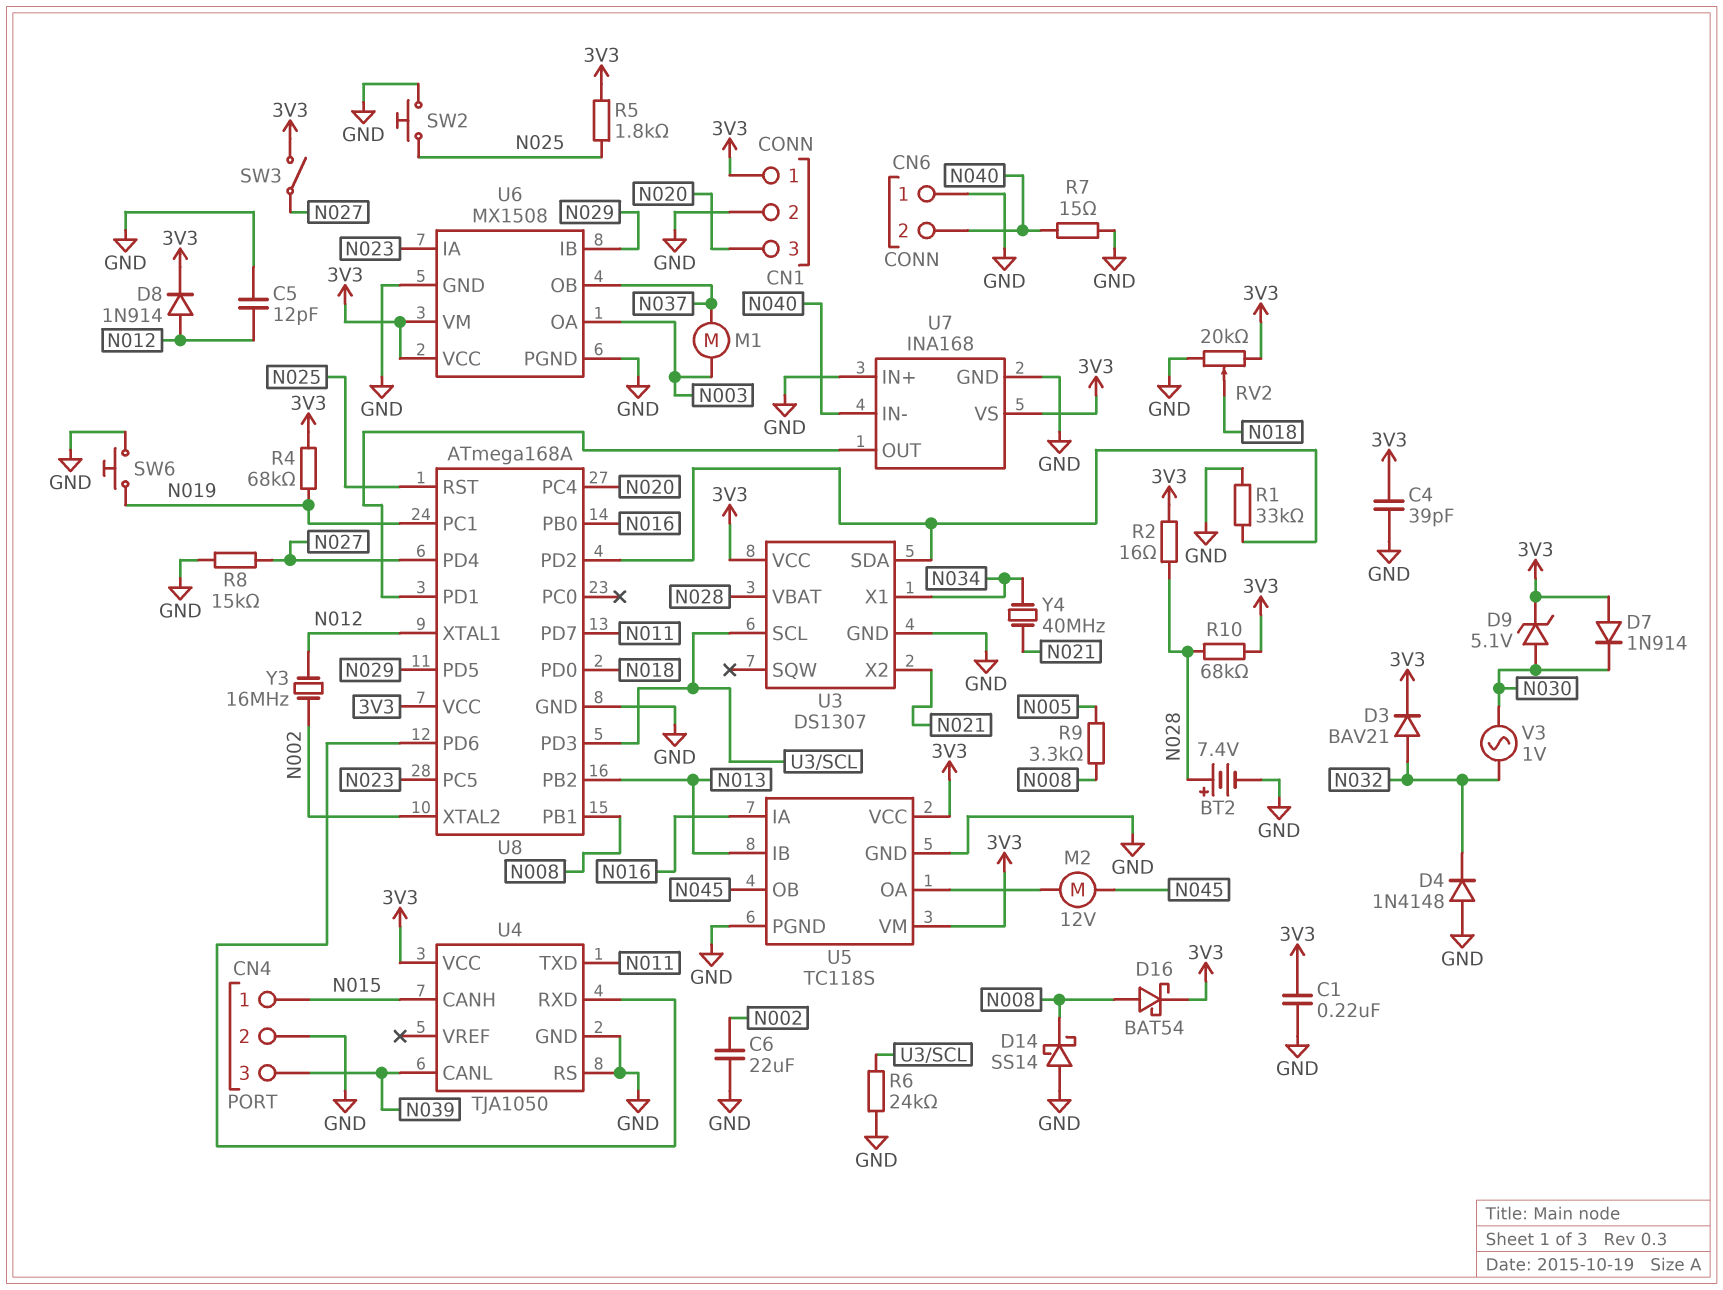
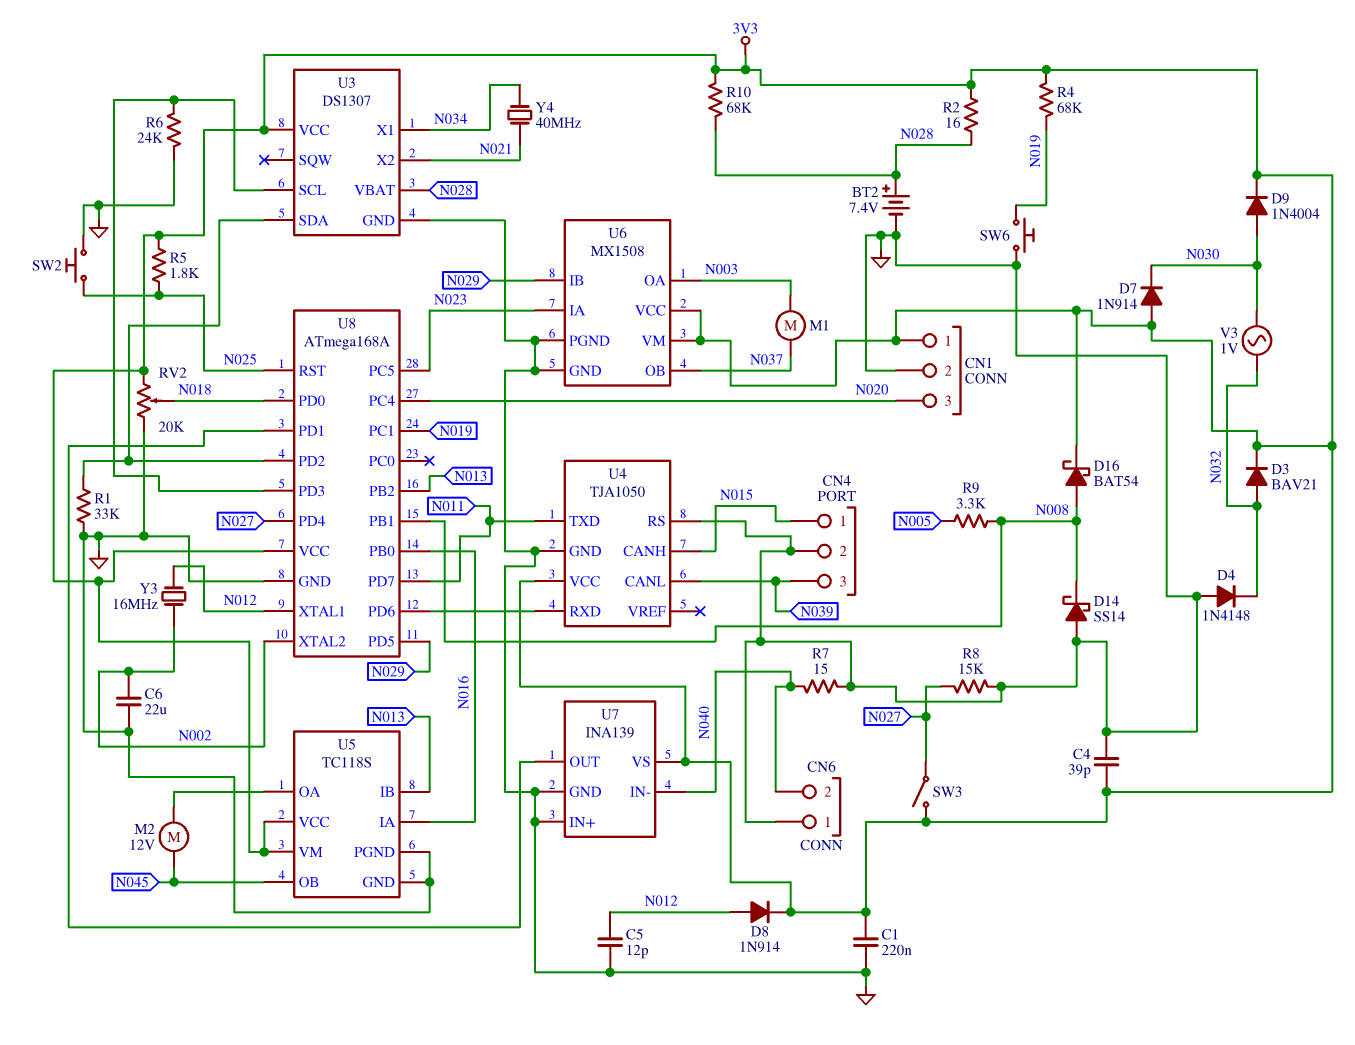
D9: zener 5.1V (A N030, K 3V3) -> diode 1N4004 (A N030, K 3V3)
U7: INA168 -> INA139

